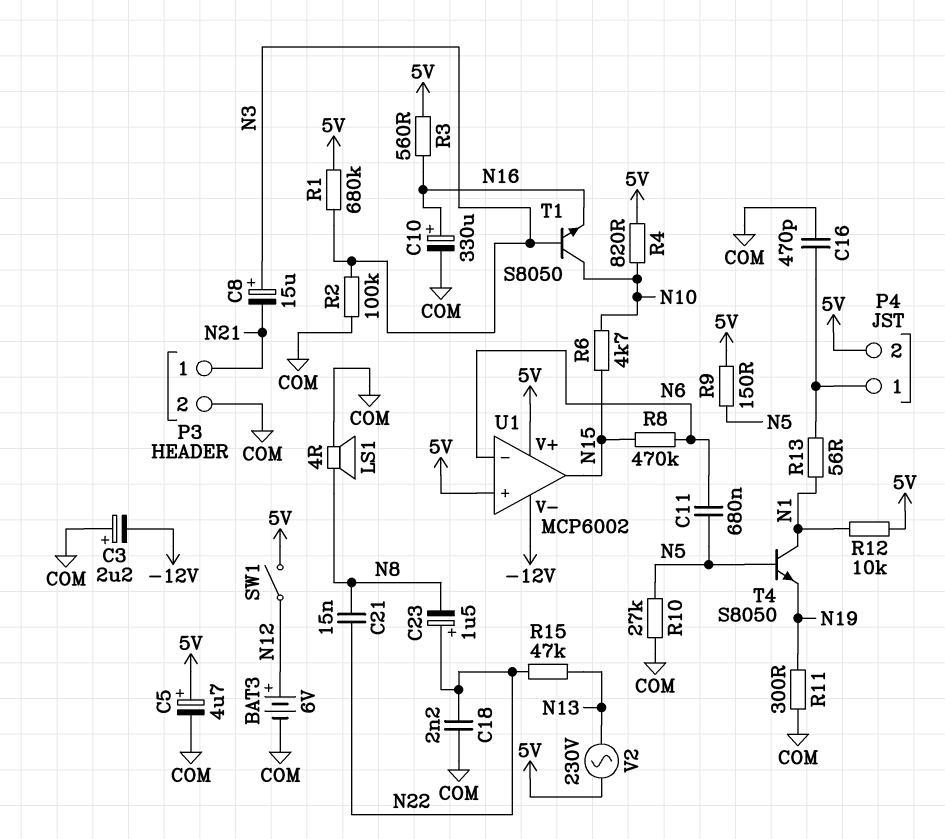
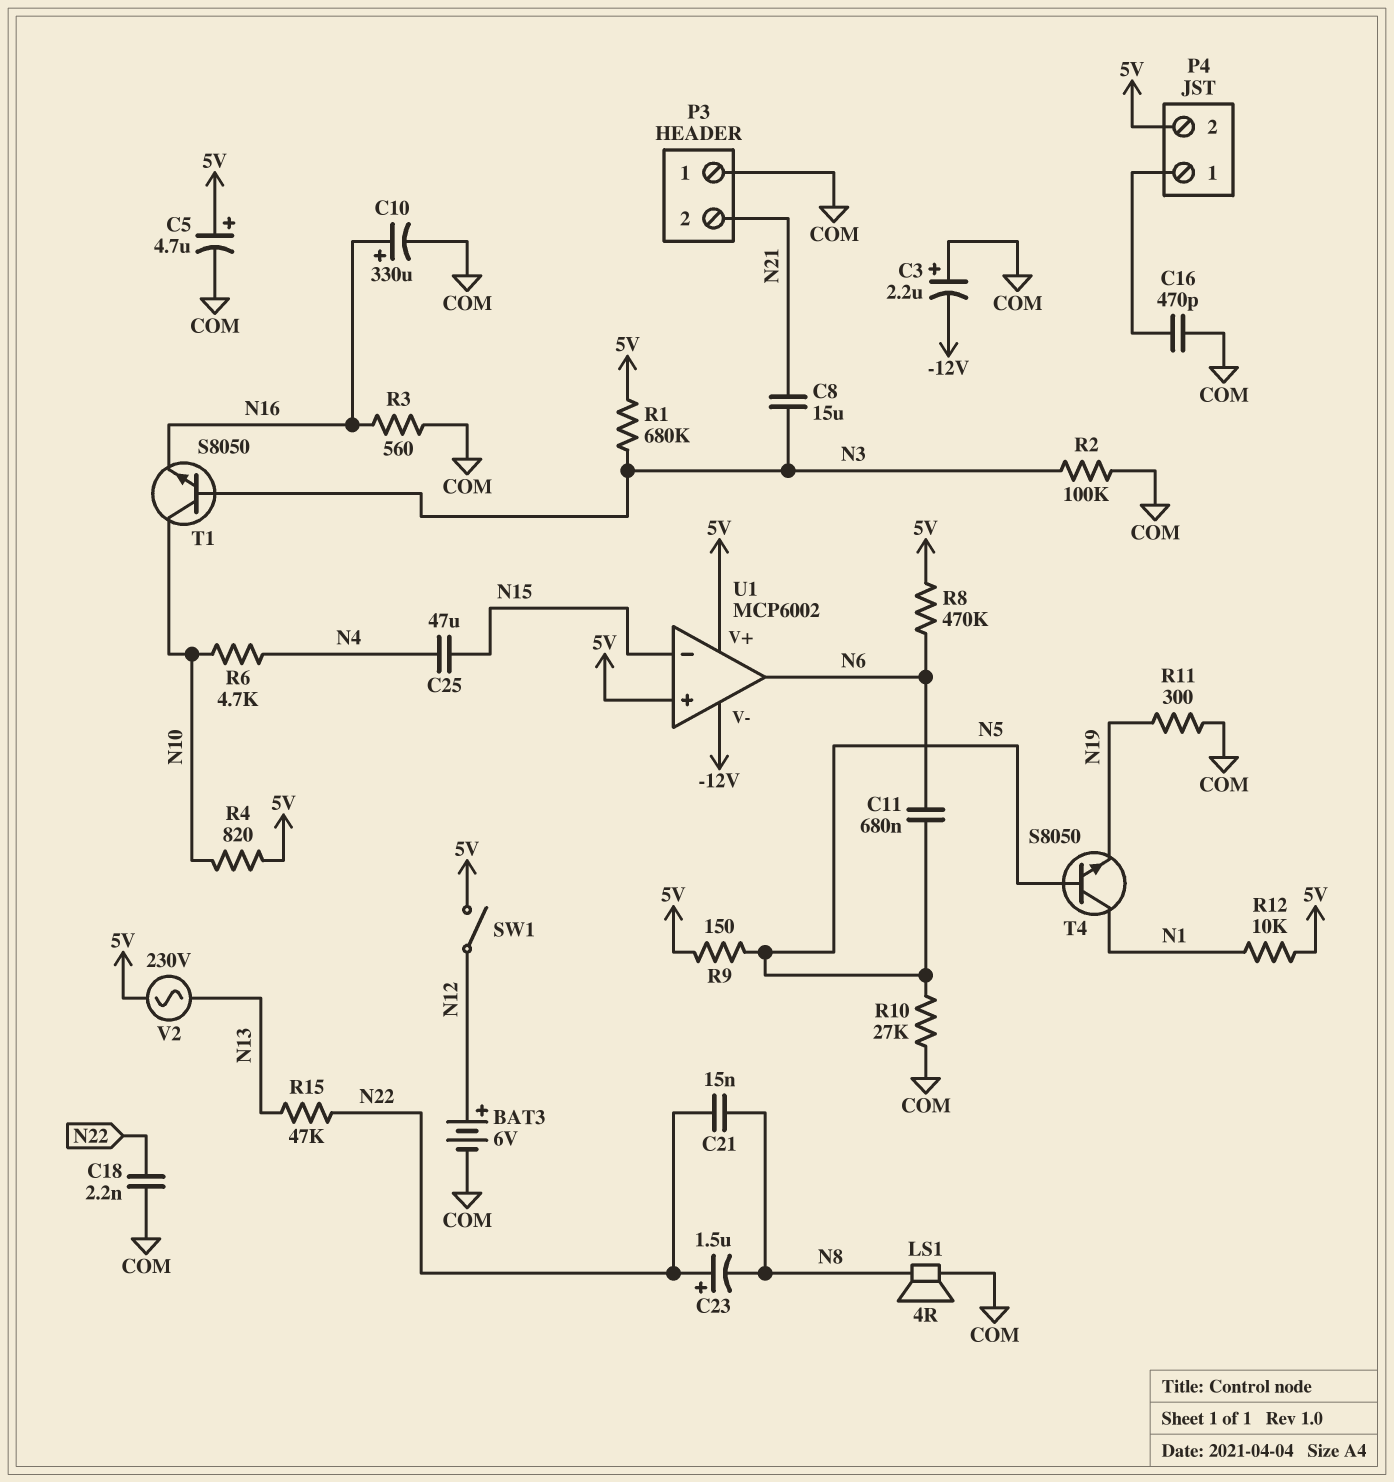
C8: 15uF (plus N3, minus N21) -> 15uF (N3, N21)
C25: none -> 47uF (N4, N15)
P3 pin 1: N21 -> COM
P3 pin 2: COM -> N21
R3: 560 (5V, N16) -> 560 (COM, N16)
R6: 4.7k (N10, N15) -> 4.7k (N4, N10)
R8: 470k (N6, N15) -> 470k (5V, N6)
R13: 56 (N1, P4/1) -> none
U1 pin in-: N6 -> N15
U1 pin out: N15 -> N6

